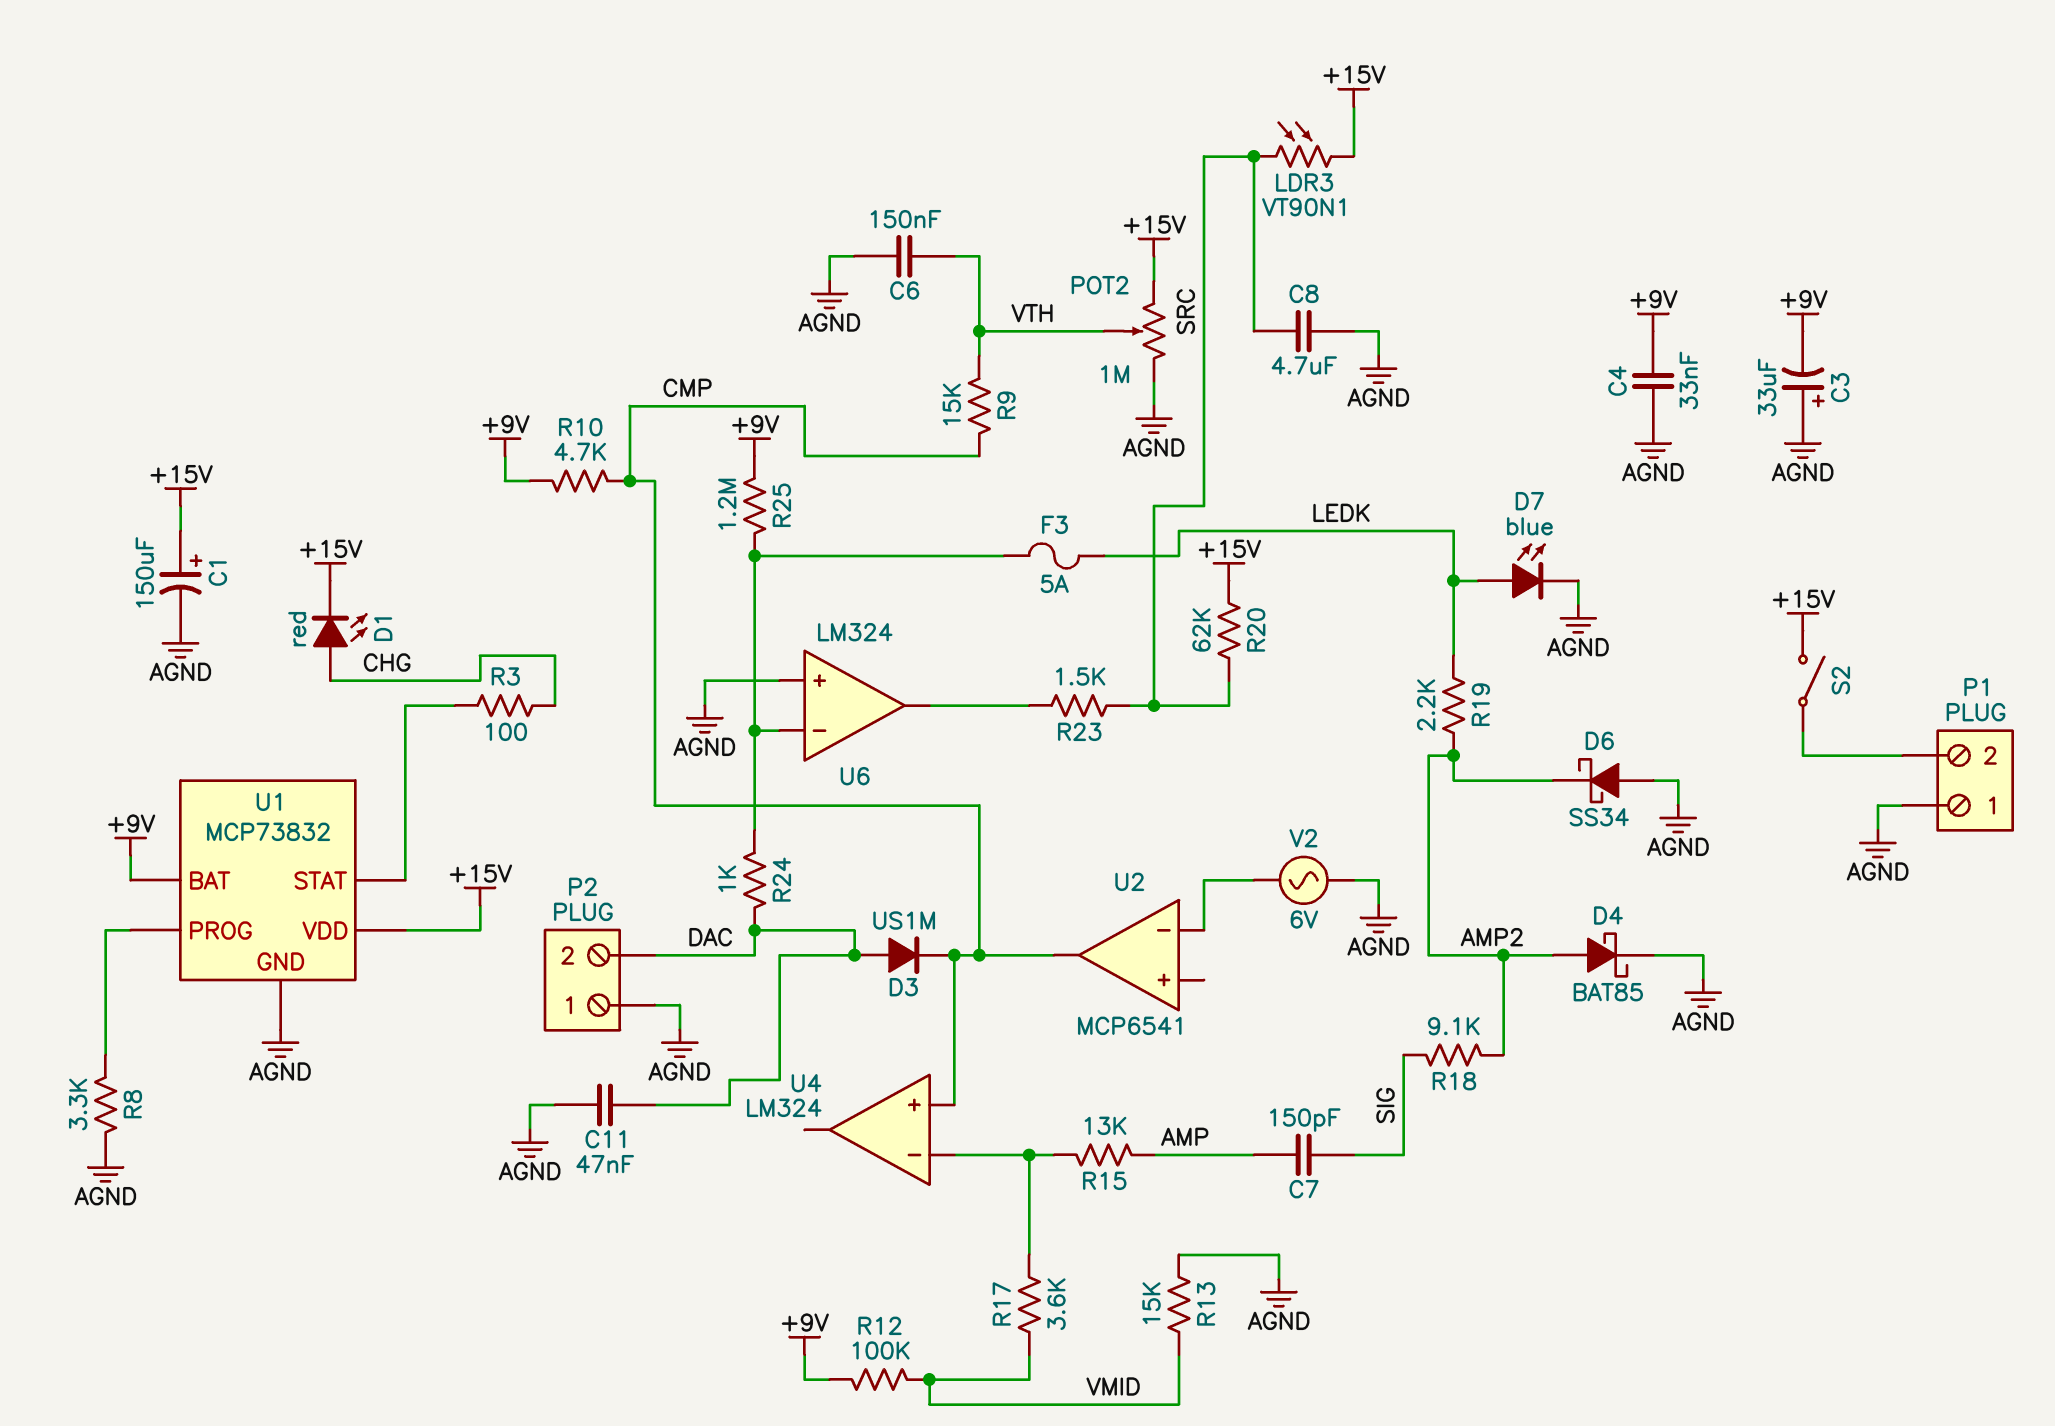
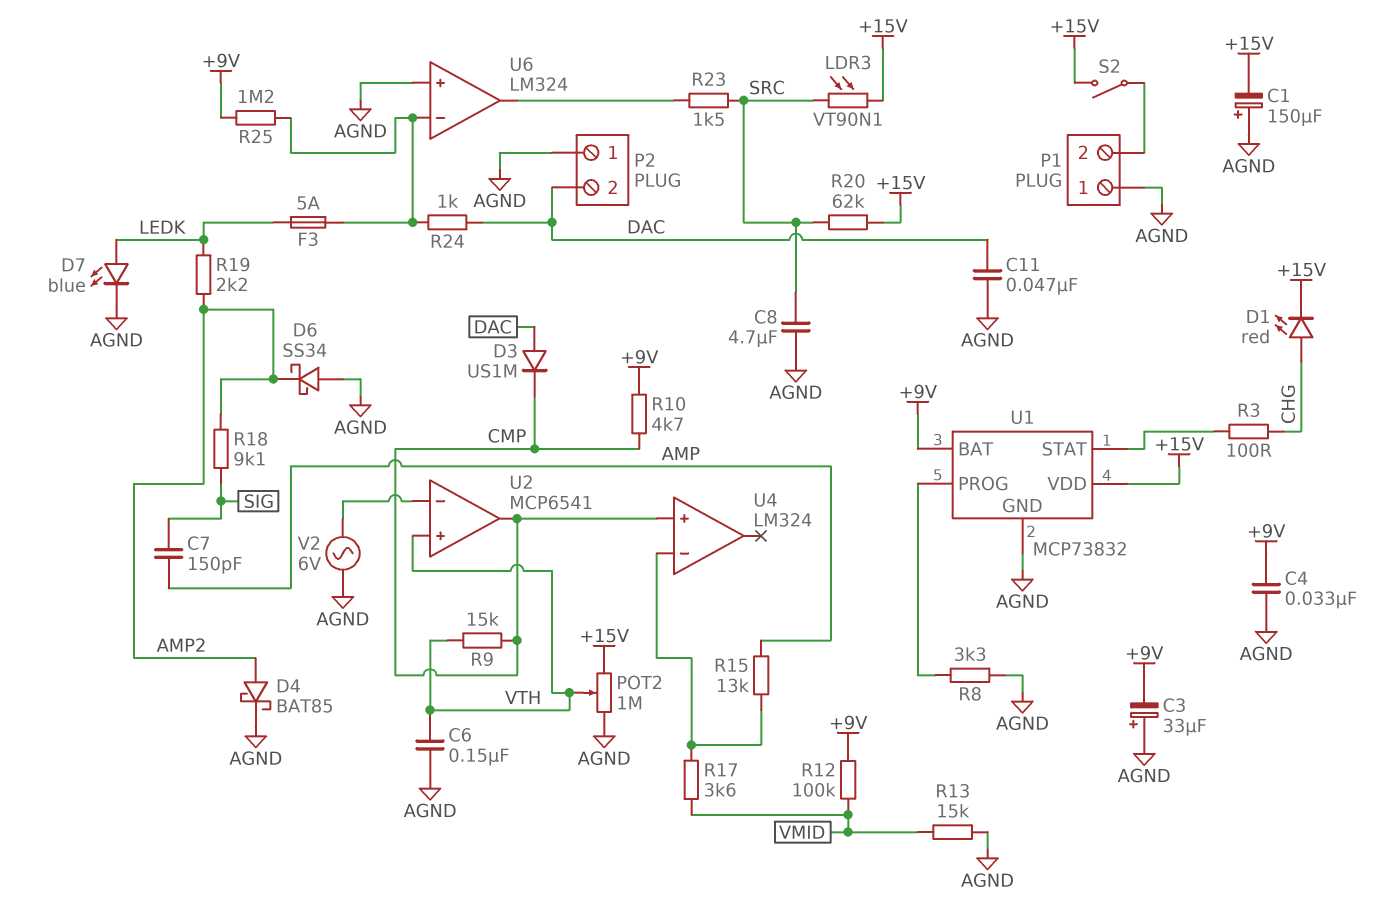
C1: 150uF (plus +15V, minus AGND) -> 150uF (plus AGND, minus +15V)
U2 pin in+: none -> VTH

